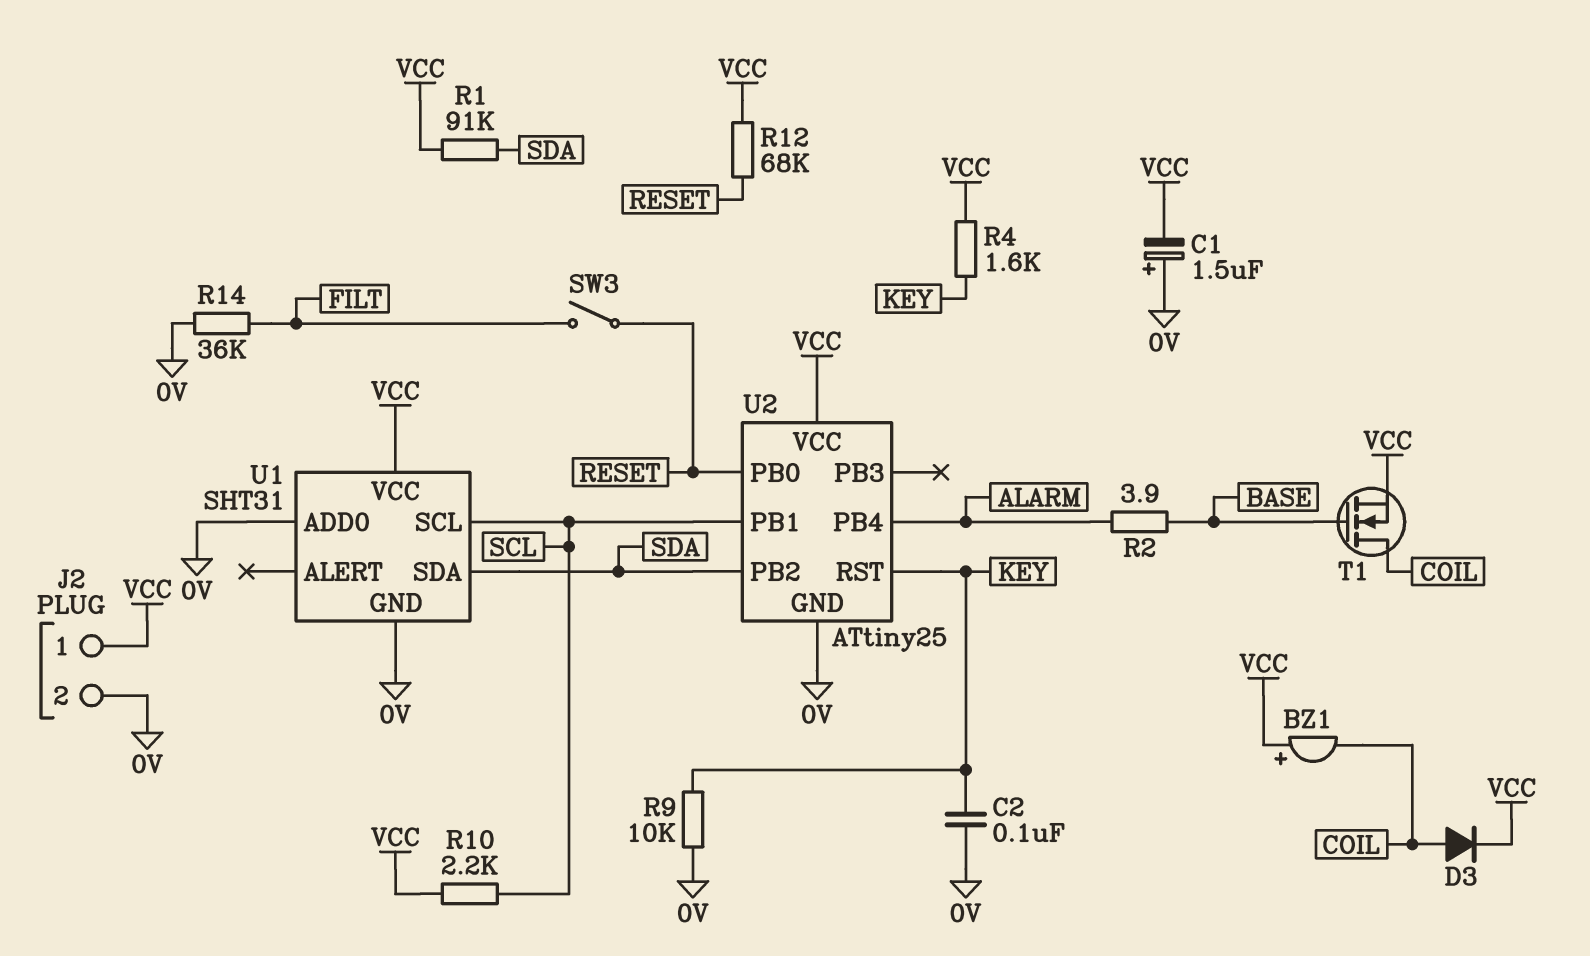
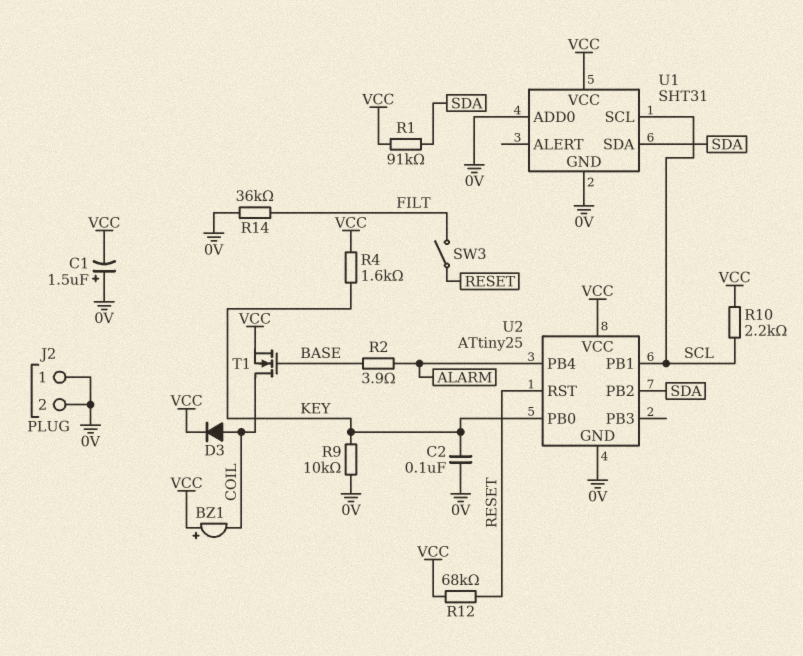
J2 pin 1: VCC -> 0V
U2 pin PB0: RESET -> KEY
U2 pin RST: KEY -> RESET

